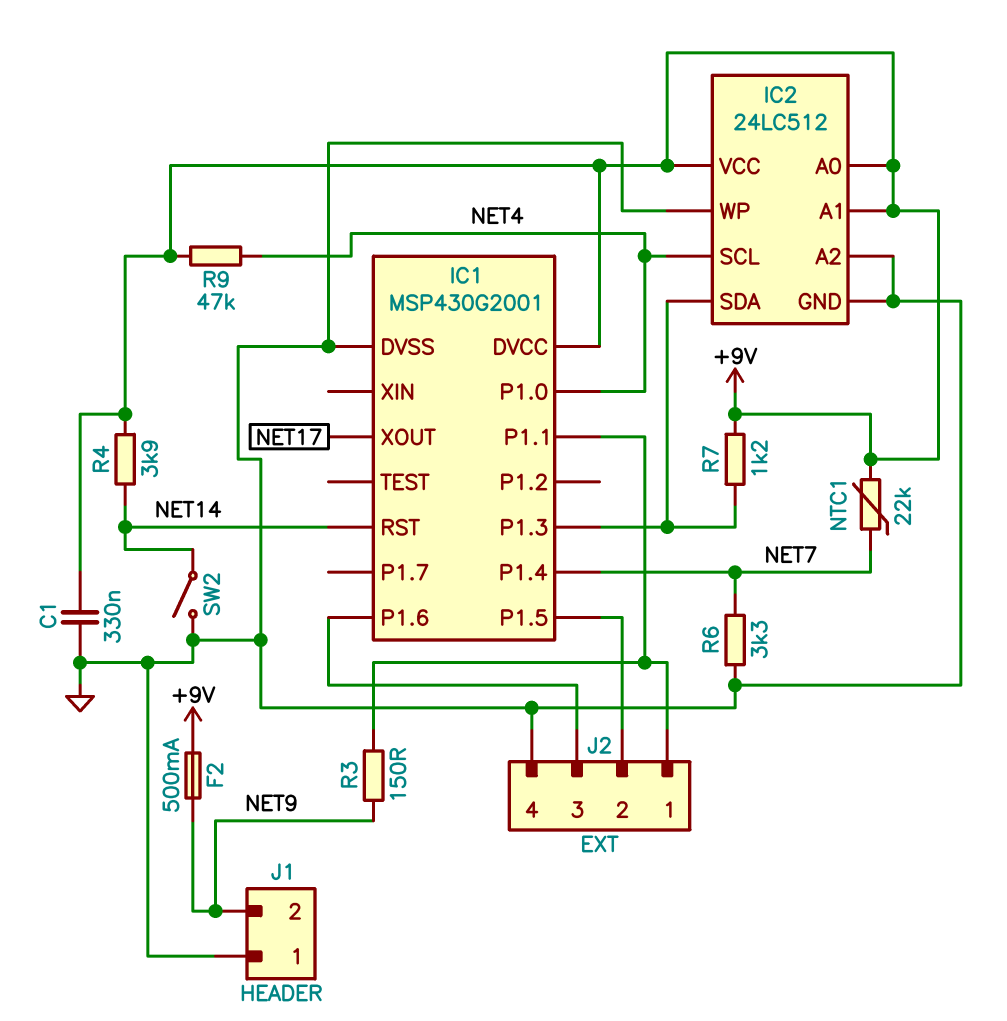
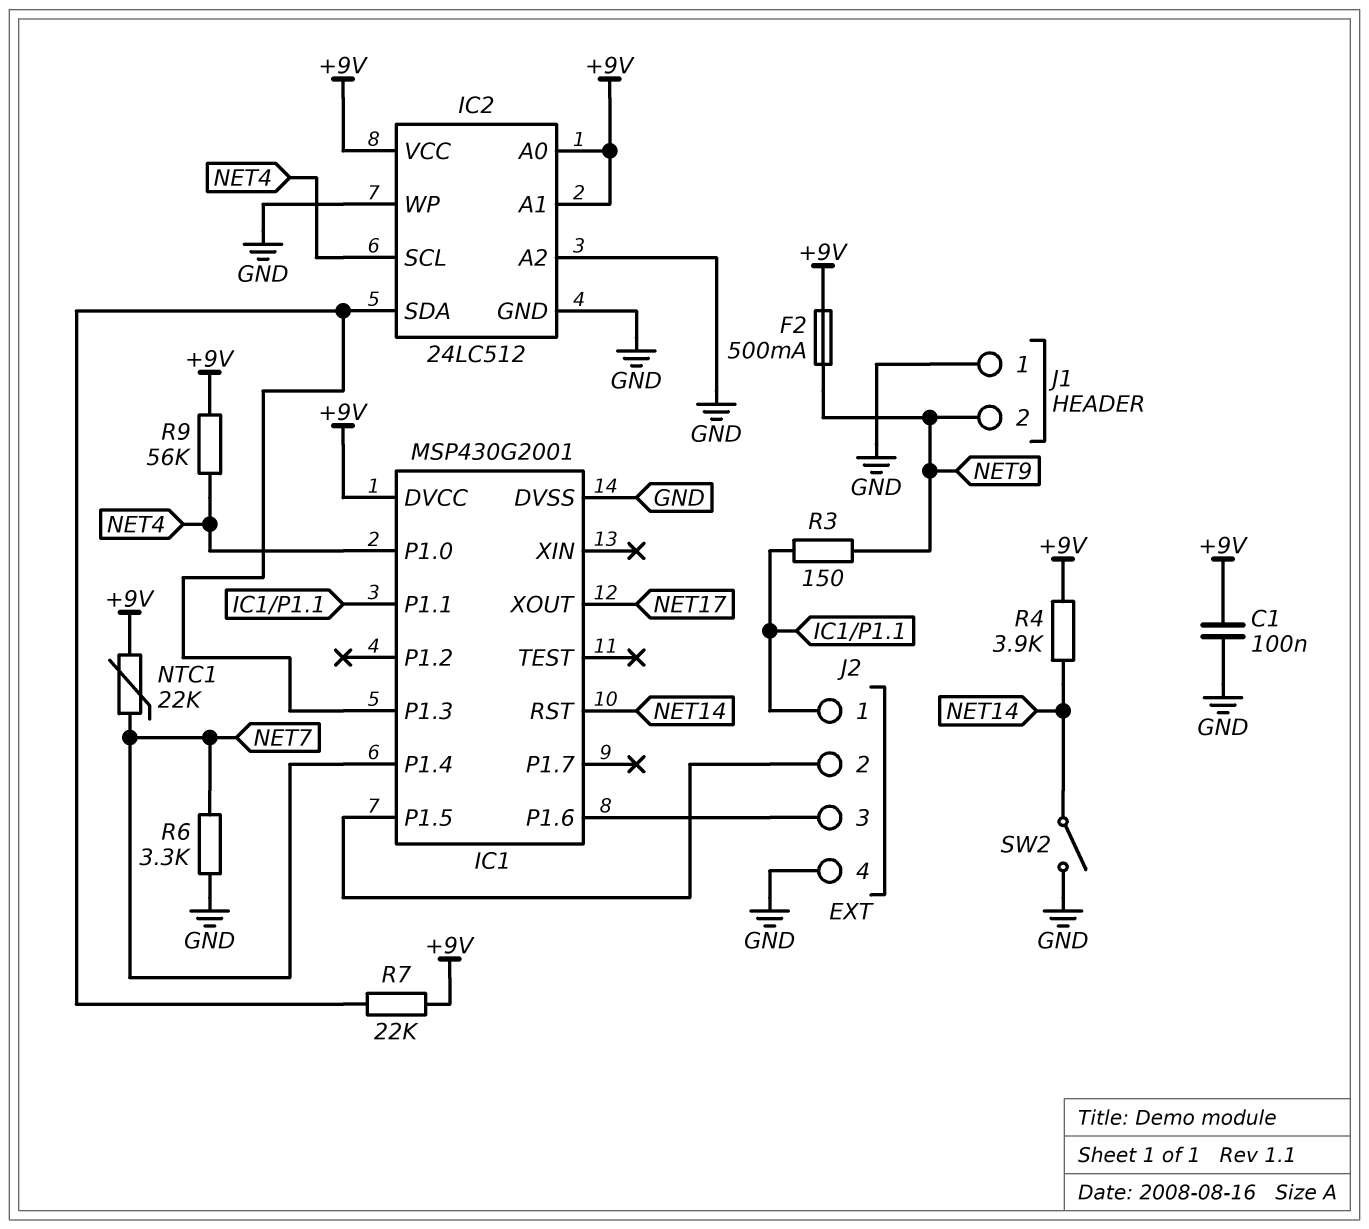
C1: 330nF (+9V, GND) -> 100nF (+9V, GND)
R7: 1.2k (+9V, IC1/P1.3) -> 22k (+9V, IC1/P1.3)
R9: 47k (+9V, NET4) -> 56k (+9V, NET4)

